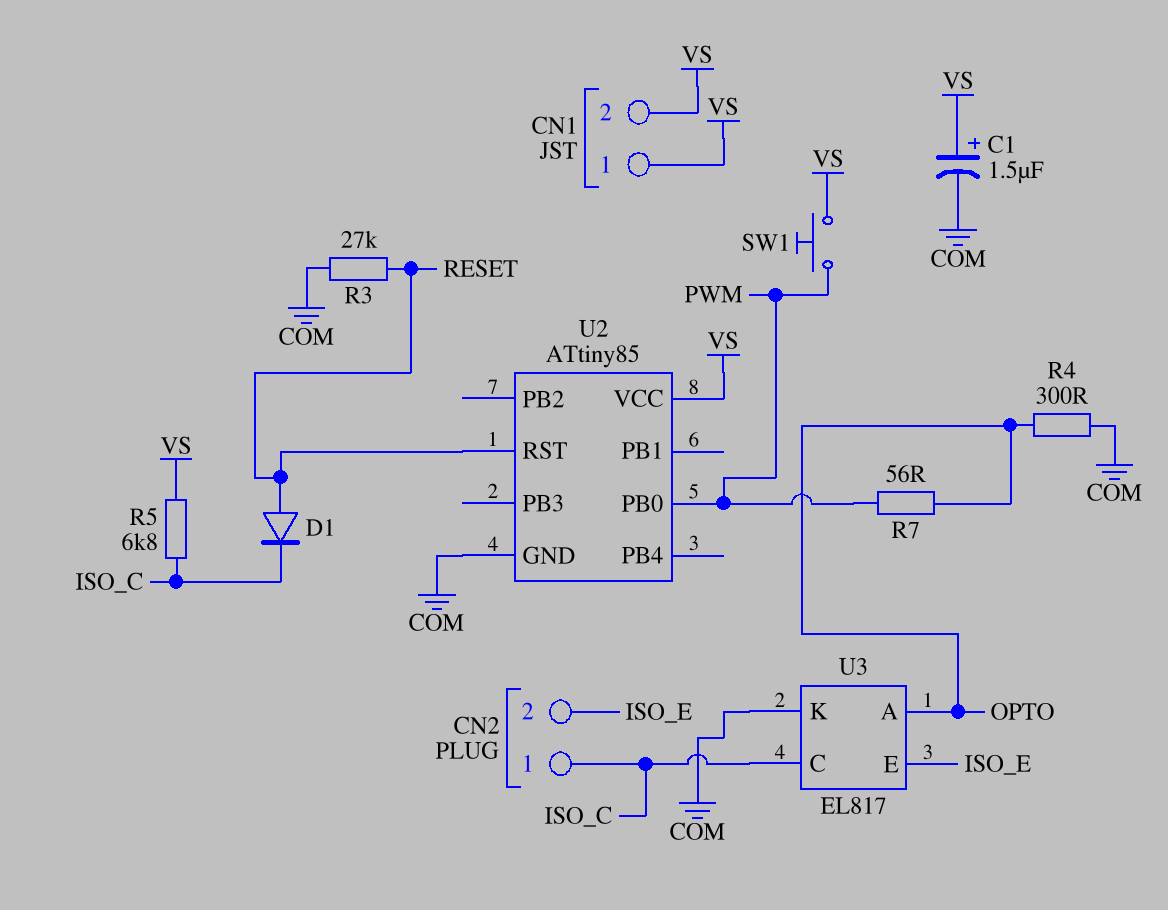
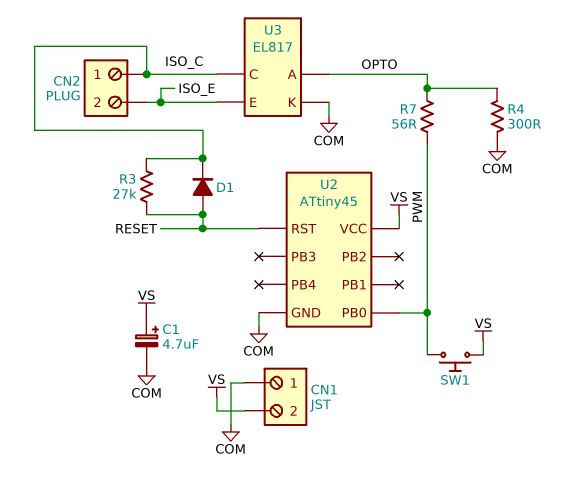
C1: 1.5uF (plus VS, minus COM) -> 4.7uF (plus VS, minus COM)
CN1 pin 1: VS -> COM
R3: 27k (COM, RESET) -> 27k (ISO_C, RESET)
R5: 6.8k (ISO_C, VS) -> none
U2: ATtiny85 -> ATtiny45

